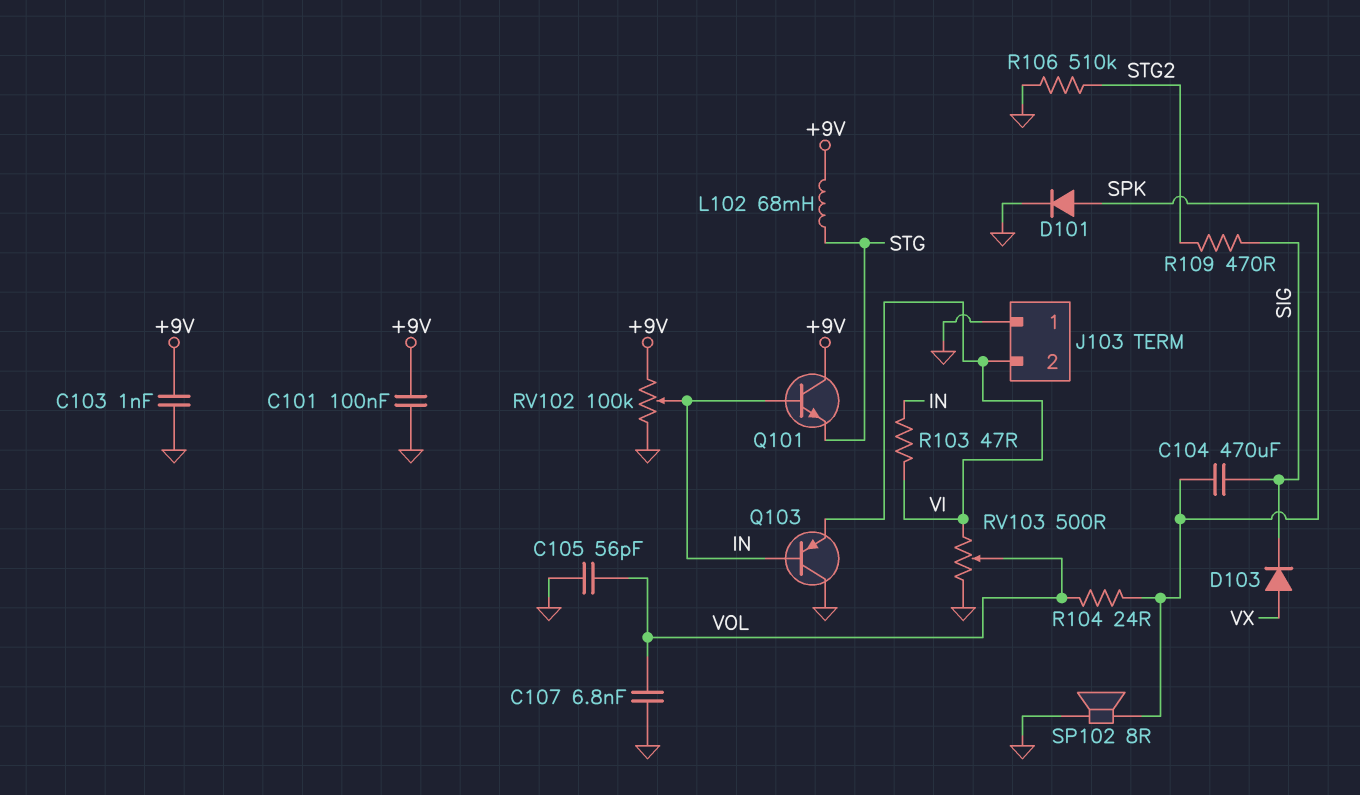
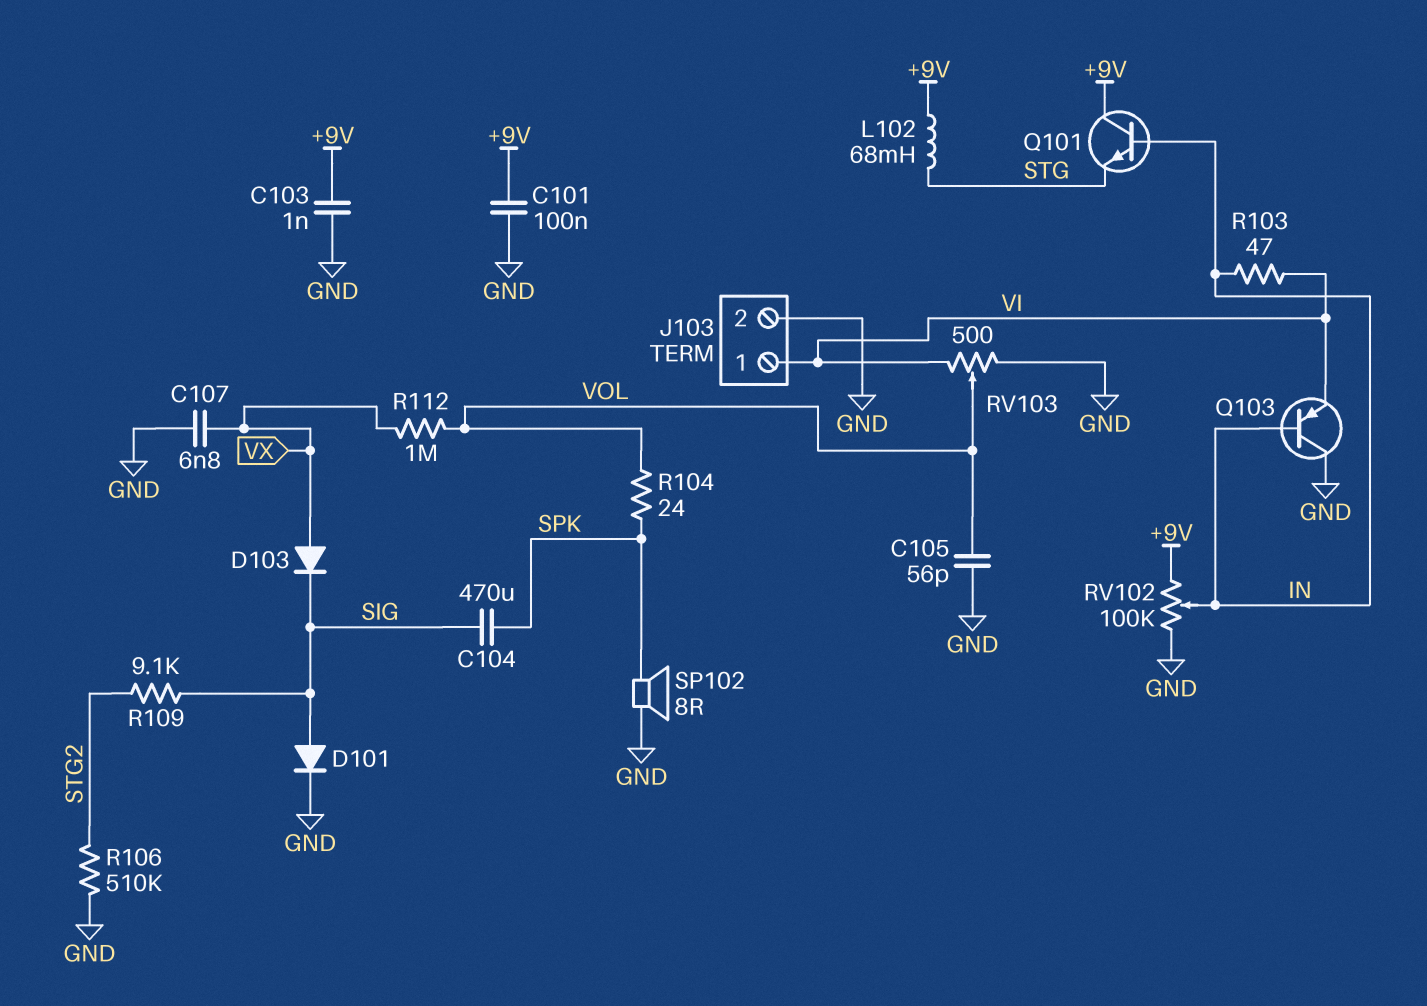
C107: 6.8nF (GND, VOL) -> 6.8nF (GND, VX)
D101: diode (A SPK, K GND) -> diode (A SIG, K GND)
J103 pin 1: GND -> VI
J103 pin 2: VI -> GND
R109: 470 (SIG, STG2) -> 9.1k (SIG, STG2)
R112: none -> 1M (VOL, VX)

